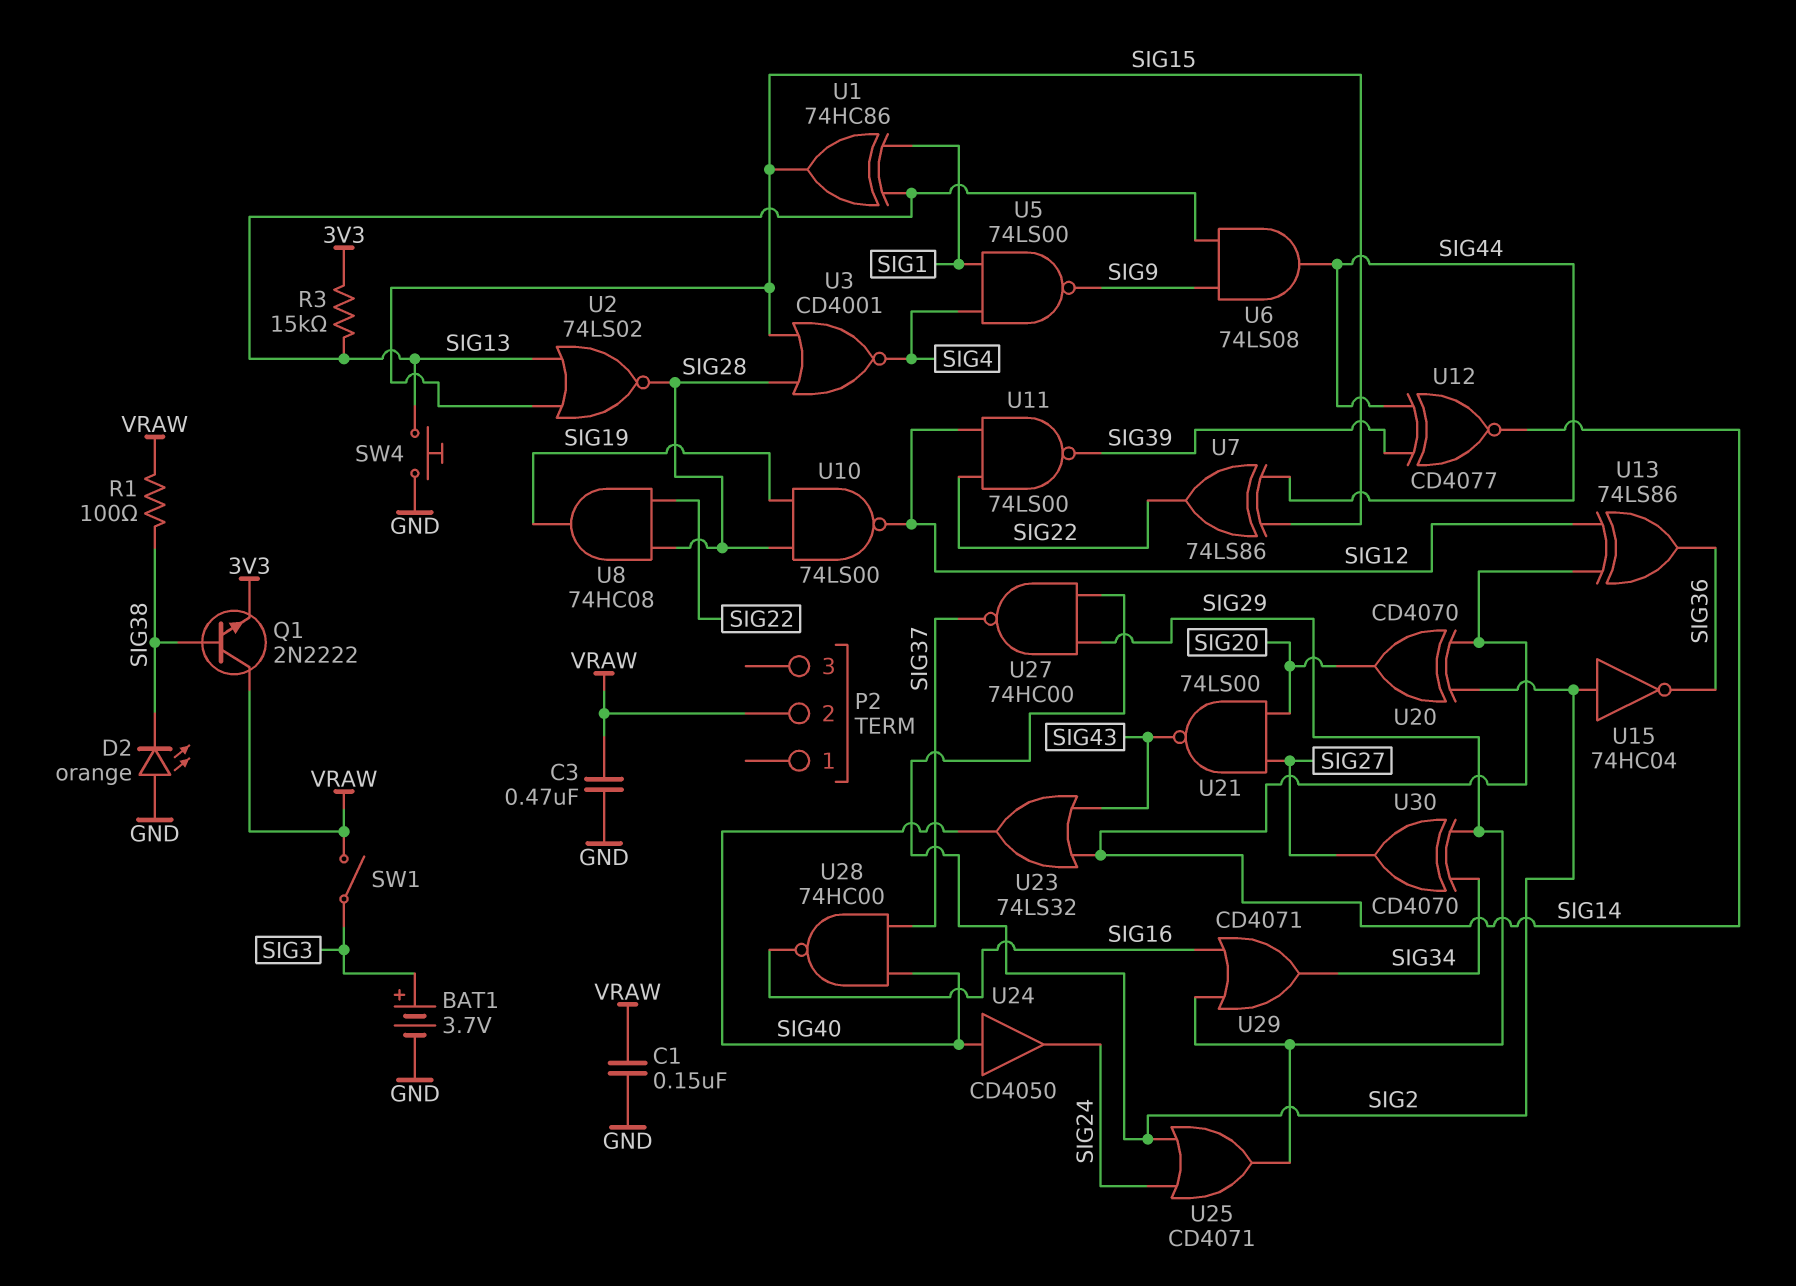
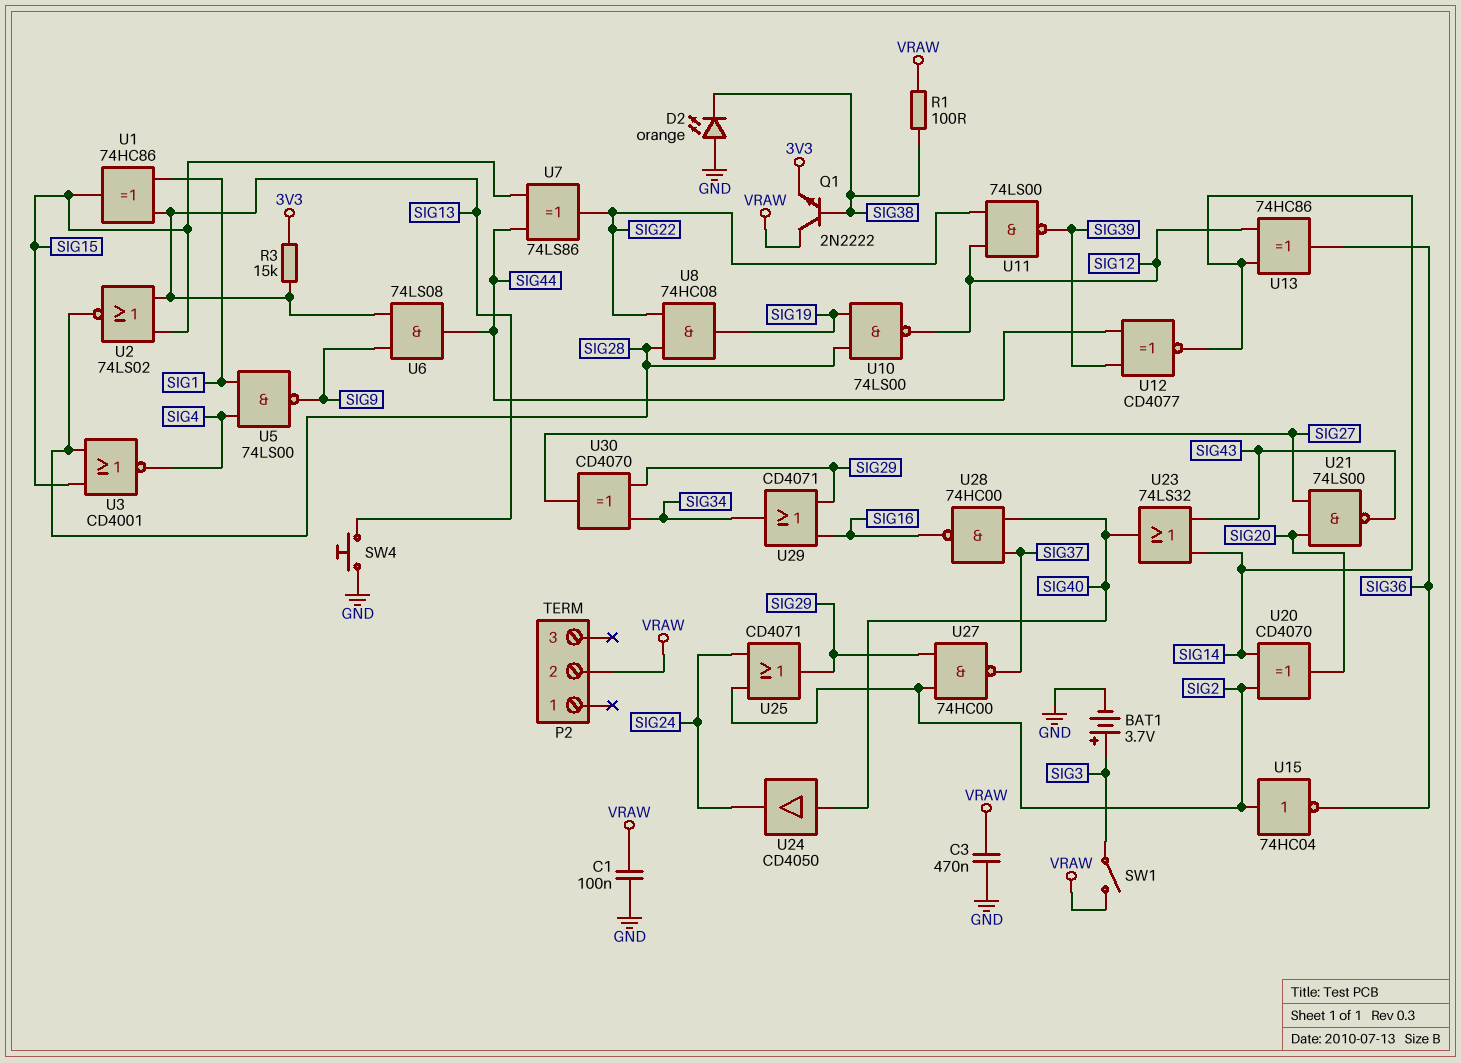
C1: 150nF (GND, VRAW) -> 100nF (GND, VRAW)
U13: XOR 74LS86 (in SIG12, in SIG14, out SIG36) -> XOR 74HC86 (in SIG12, in SIG14, out SIG36)

